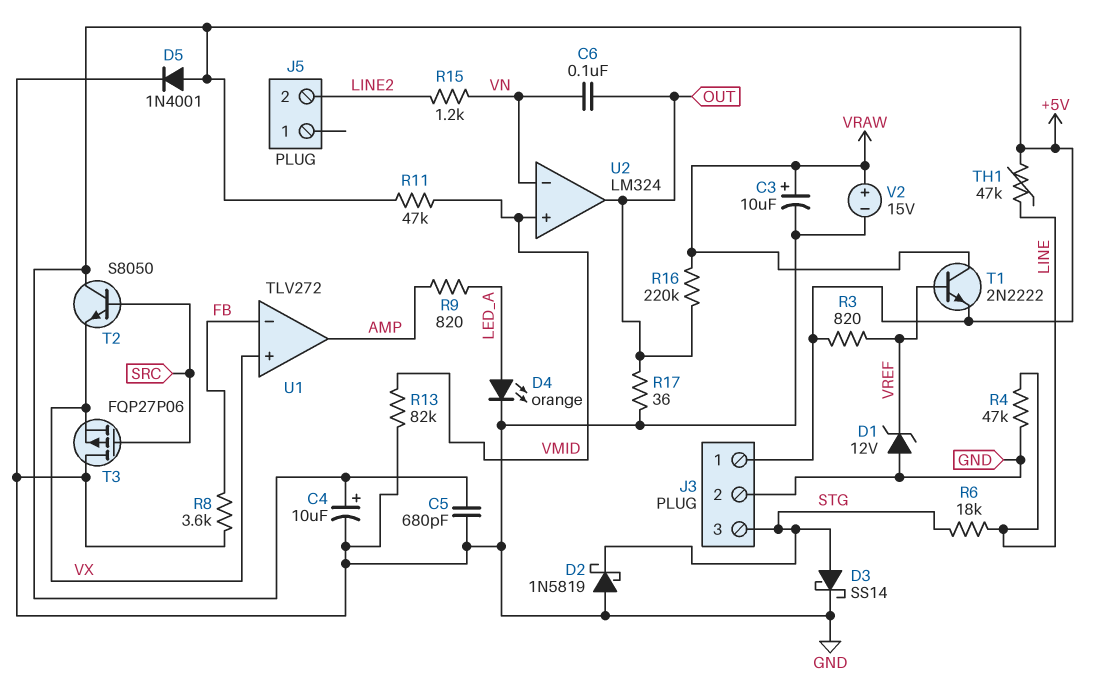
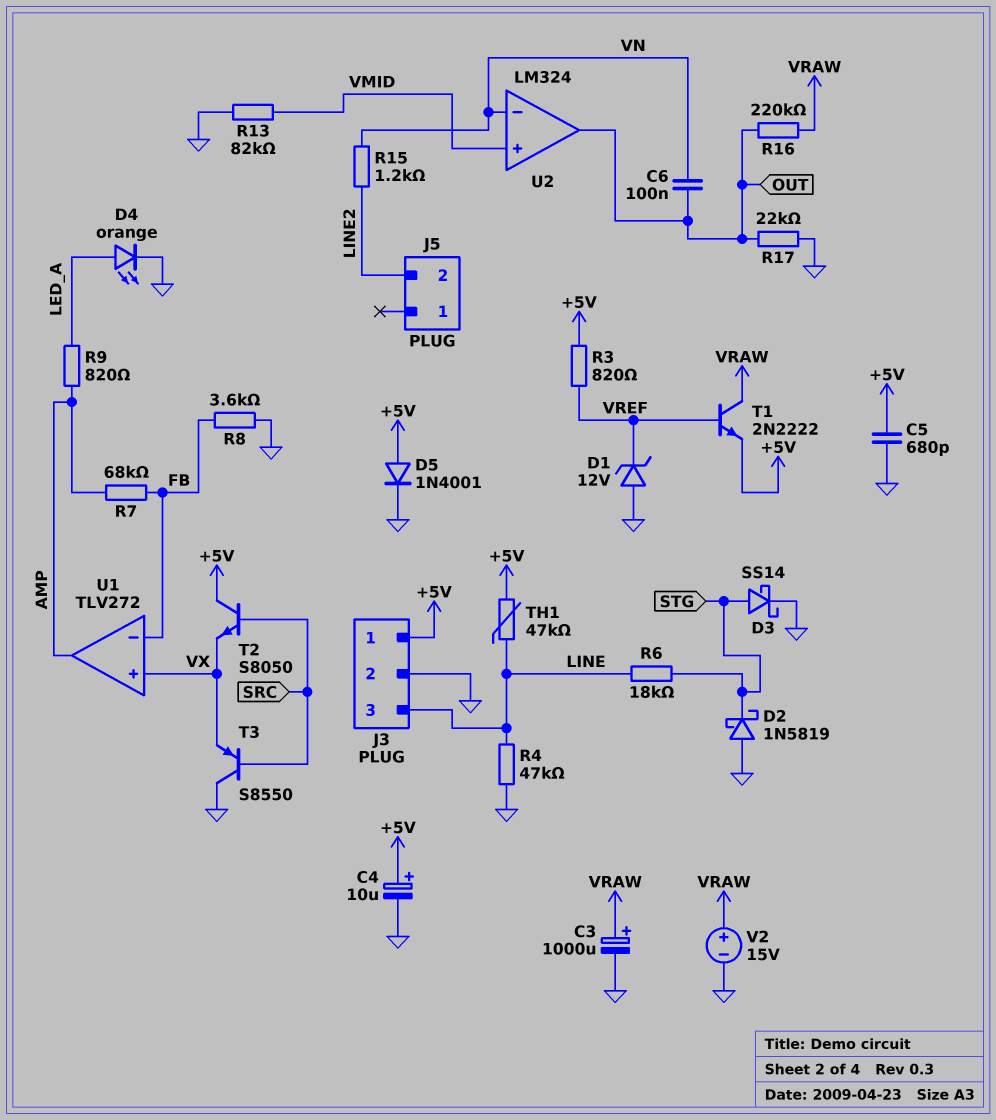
C3: 10uF (plus VRAW, minus GND) -> 1000uF (plus VRAW, minus GND)
J3 pin 3: STG -> LINE
R7: none -> 68k (AMP, FB)
R11: 47k (+5V, VMID) -> none
R17: 36 (GND, OUT) -> 22k (GND, OUT)
T3: PMOS FQP27P06 (G SRC, D GND, S VX) -> PNP S8550 (B SRC, C GND, E VX)

